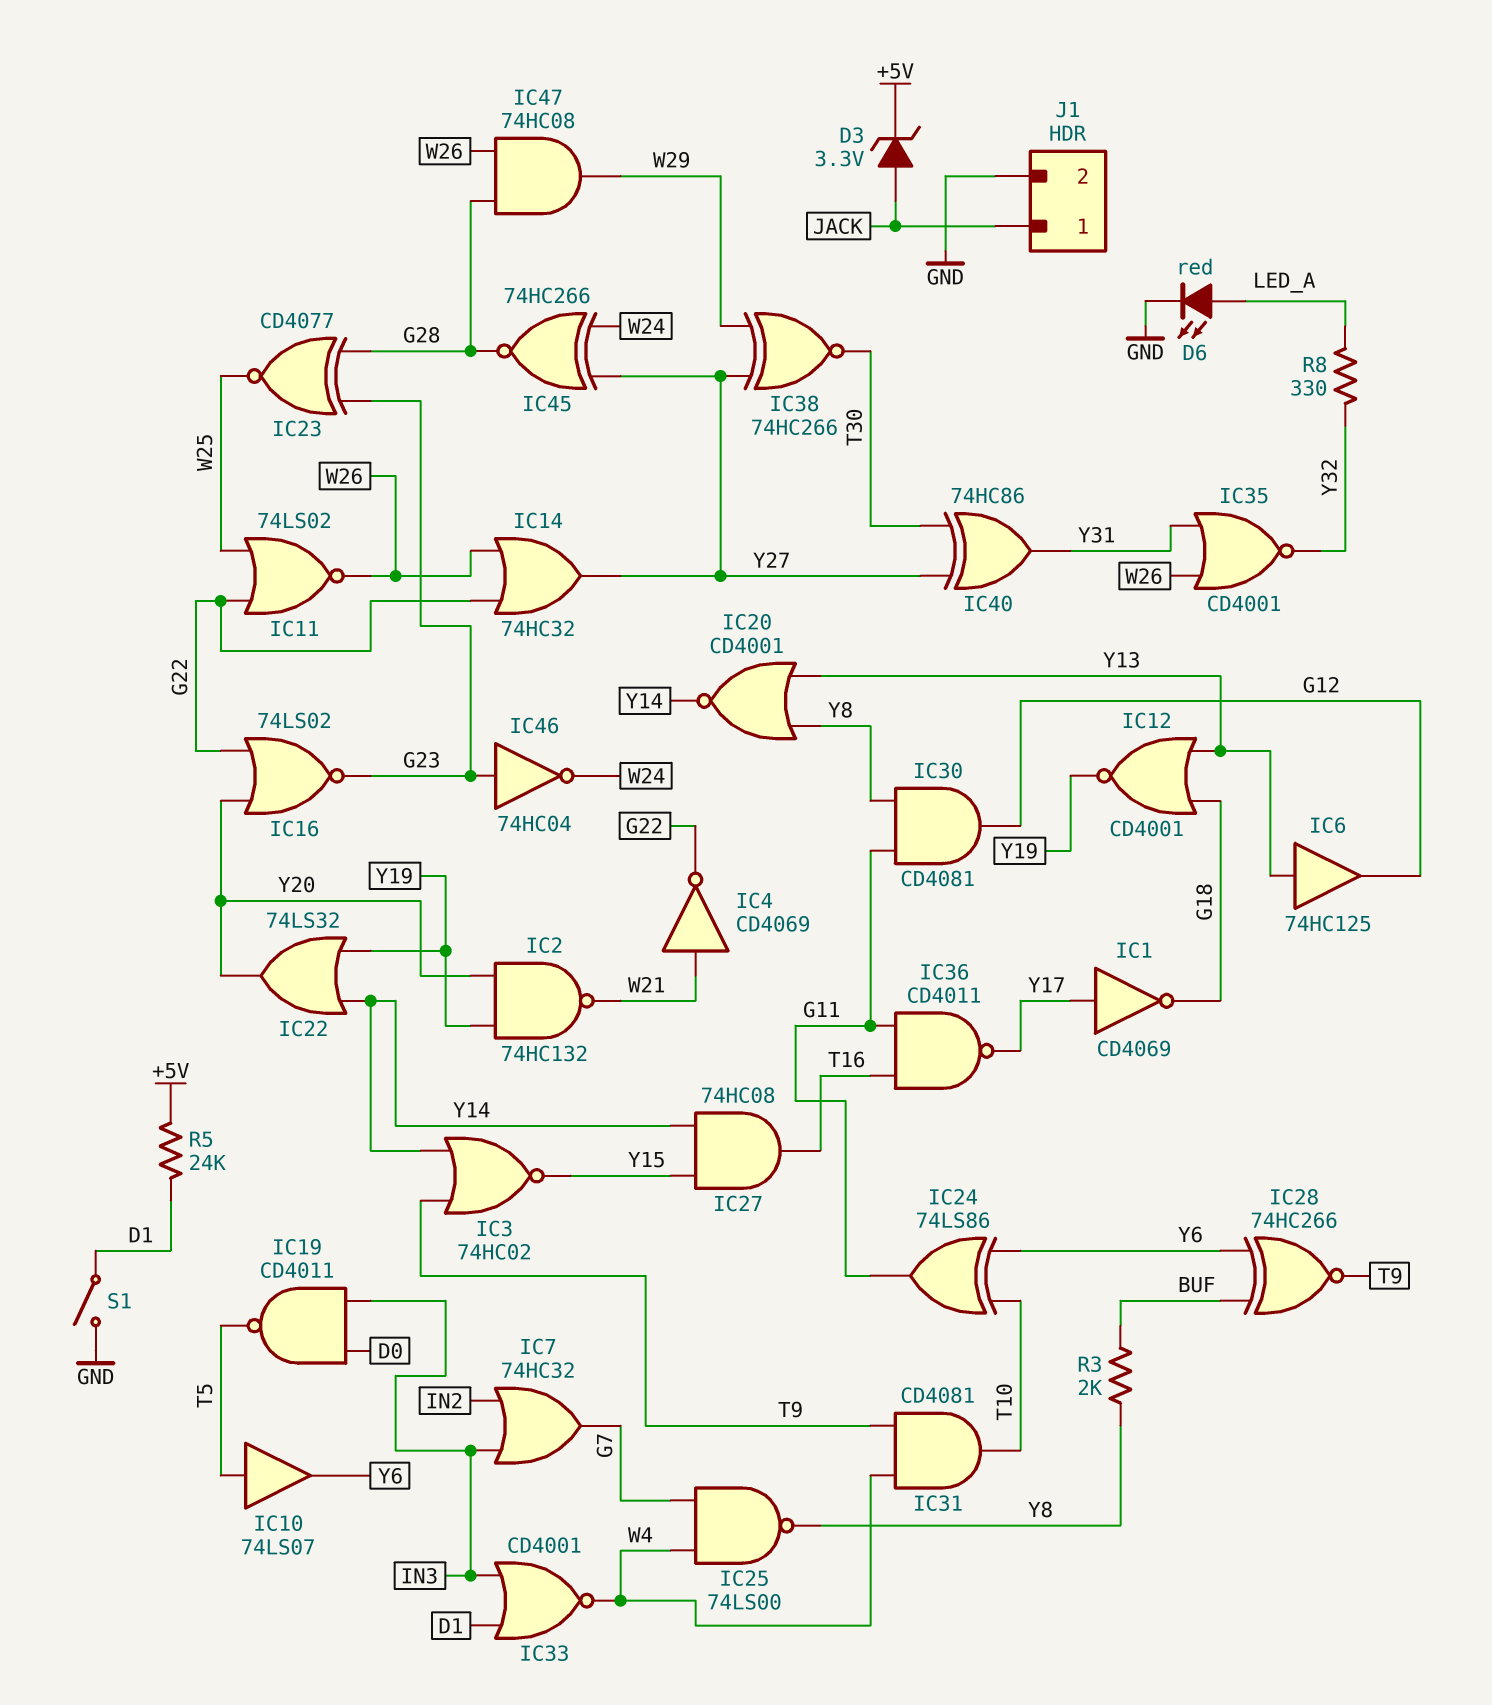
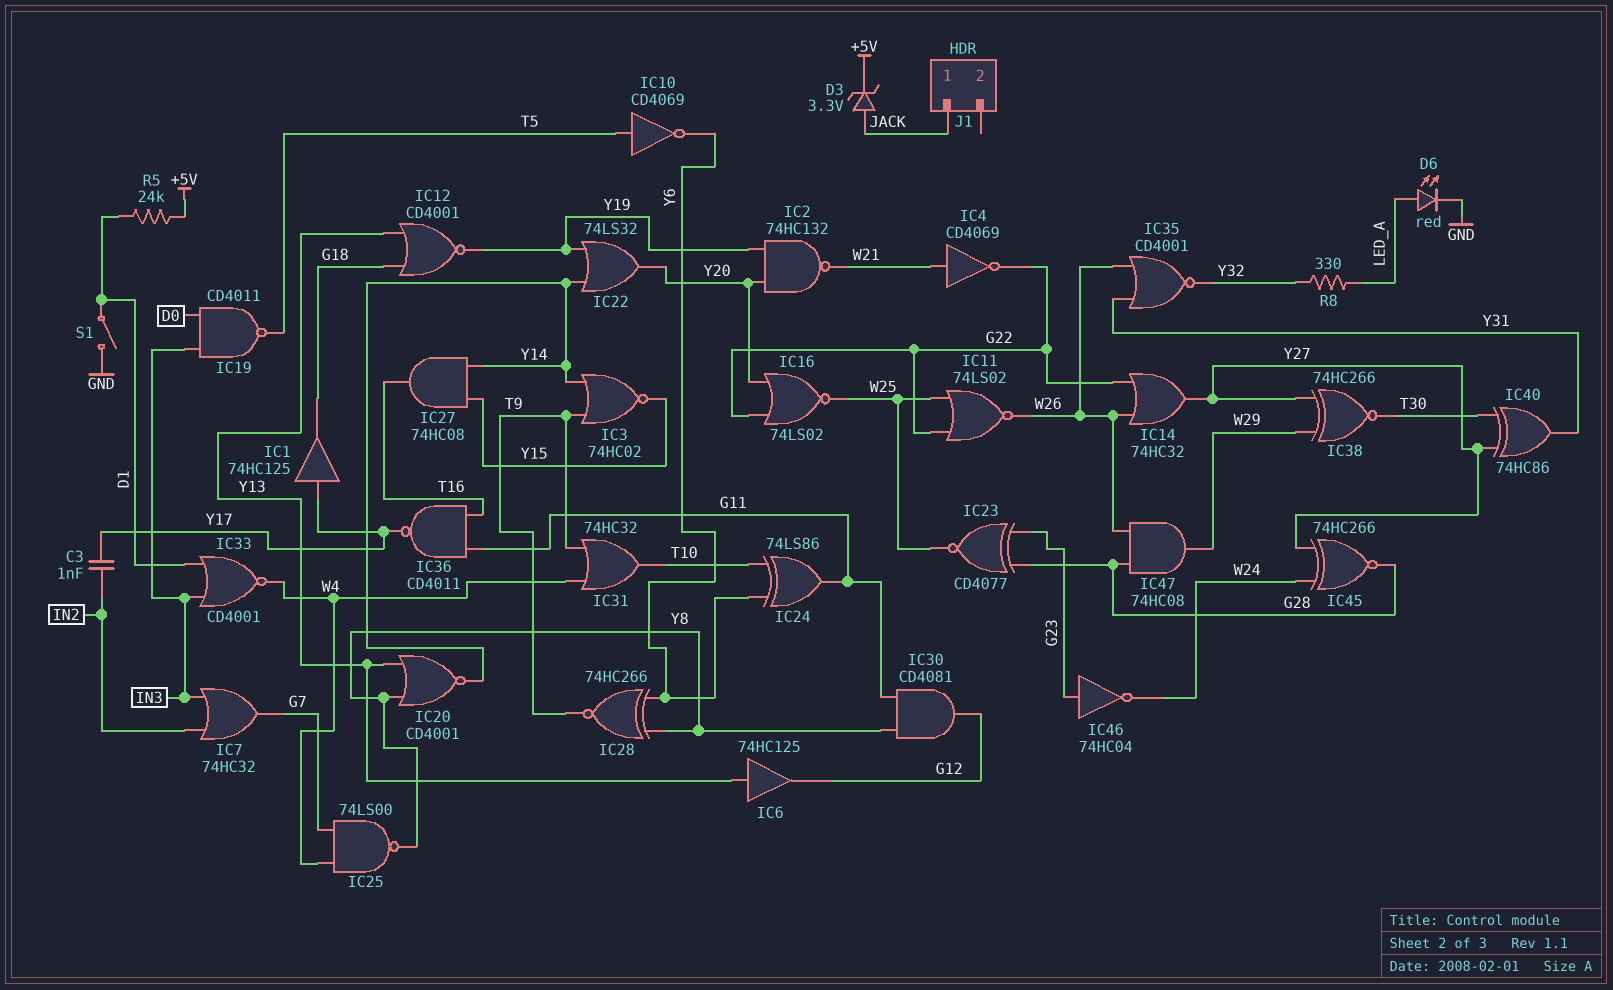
C3: none -> 1nF (IN2, Y17)
IC1: NOT CD4069 (in Y17, out G18) -> buffer 74HC125 (in Y17, out G18)
IC10: buffer 74LS07 (in T5, out Y6) -> NOT CD4069 (in T5, out Y6)
IC16: NOR 74LS02 (in G22, in Y20, out G23) -> NOR 74LS02 (in G22, in Y20, out W25)
IC28: XNOR 74HC266 (in BUF, in Y6, out T9) -> XNOR 74HC266 (in Y6, in Y8, out T9)
IC31: AND CD4081 (in T9, in W4, out T10) -> OR 74HC32 (in T9, in W4, out T10)
J1 pin 2: GND -> none
R3: 2k (BUF, Y8) -> none

